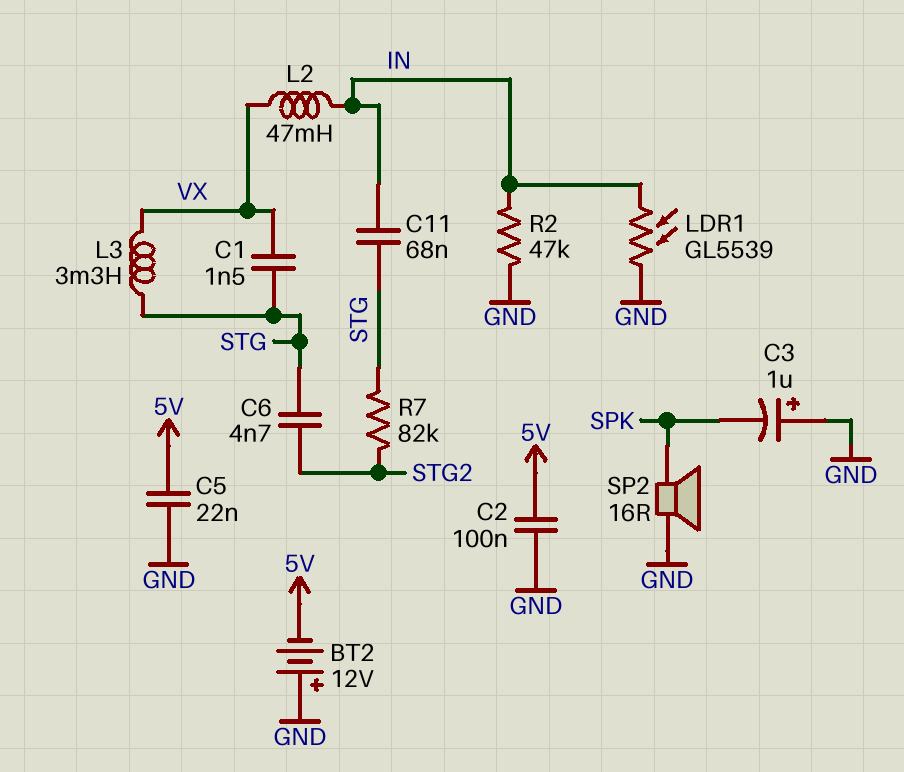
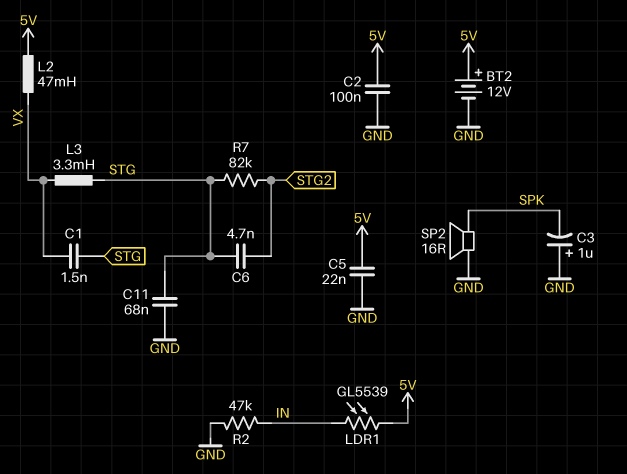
BT2: 12V (plus GND, minus 5V) -> 12V (plus 5V, minus GND)
C11: 68nF (IN, STG) -> 68nF (GND, STG)
L2: 47mH (IN, VX) -> 47mH (5V, VX)
LDR1: GL5539 (GND, IN) -> GL5539 (5V, IN)

